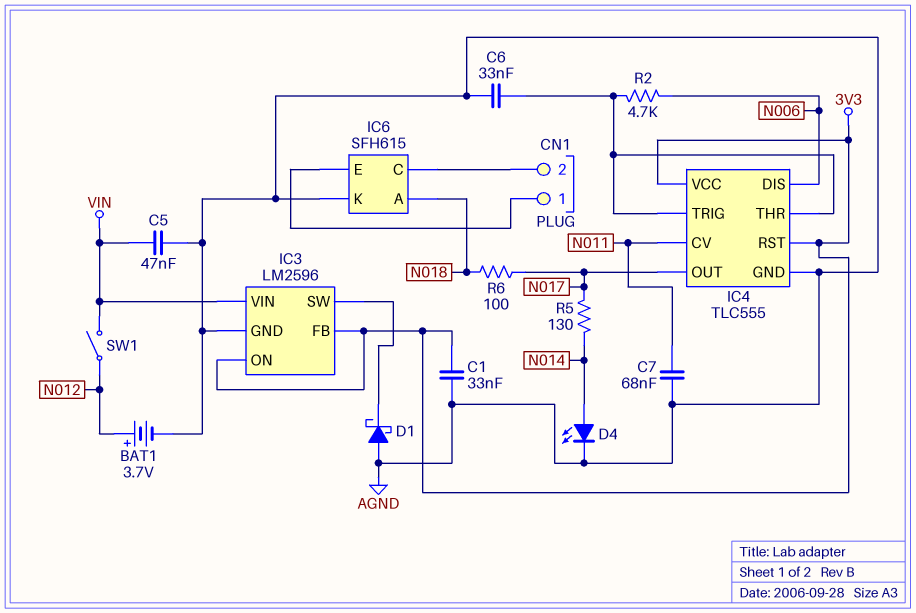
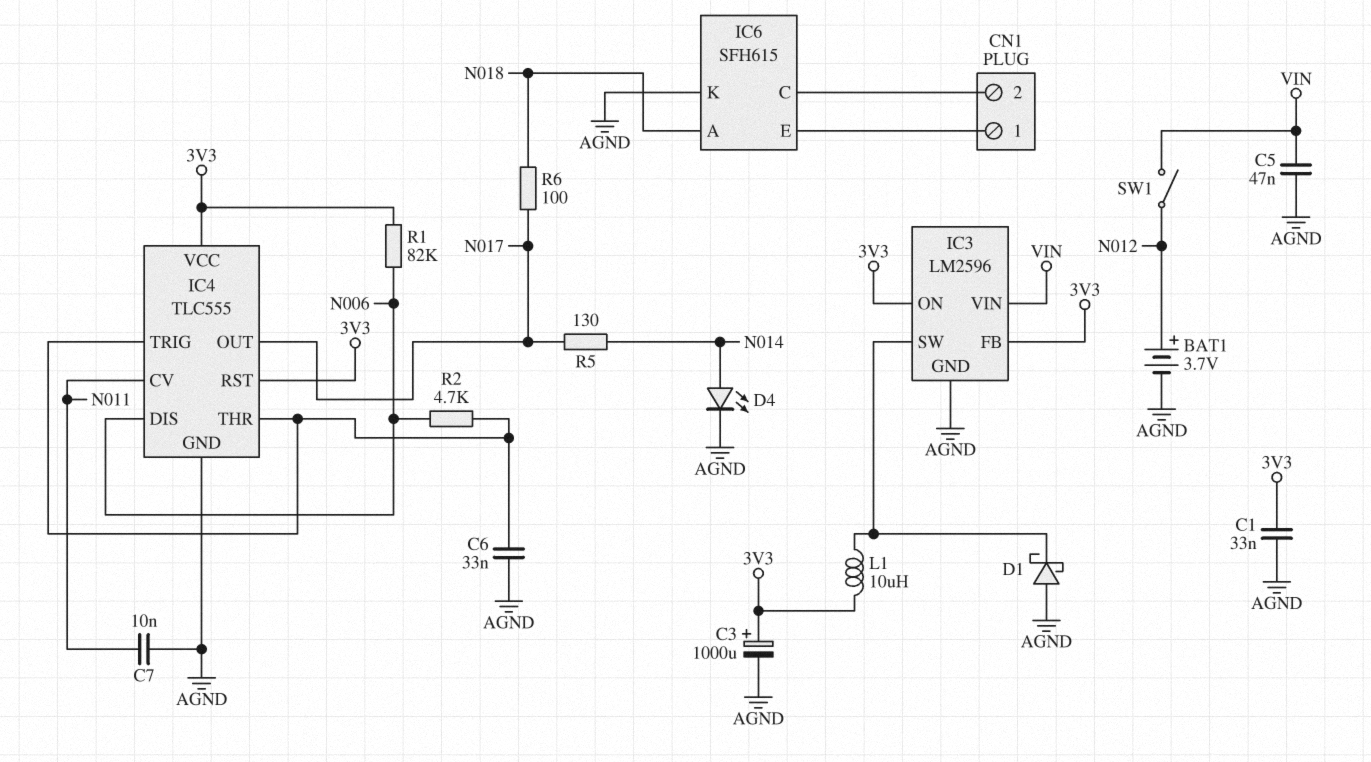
C3: none -> 1000uF (plus 3V3, minus AGND)
C7: 68nF (AGND, N011) -> 10nF (AGND, N011)
L1: none -> 10uH (3V3, IC3/SW)
R1: none -> 82k (3V3, N006)

